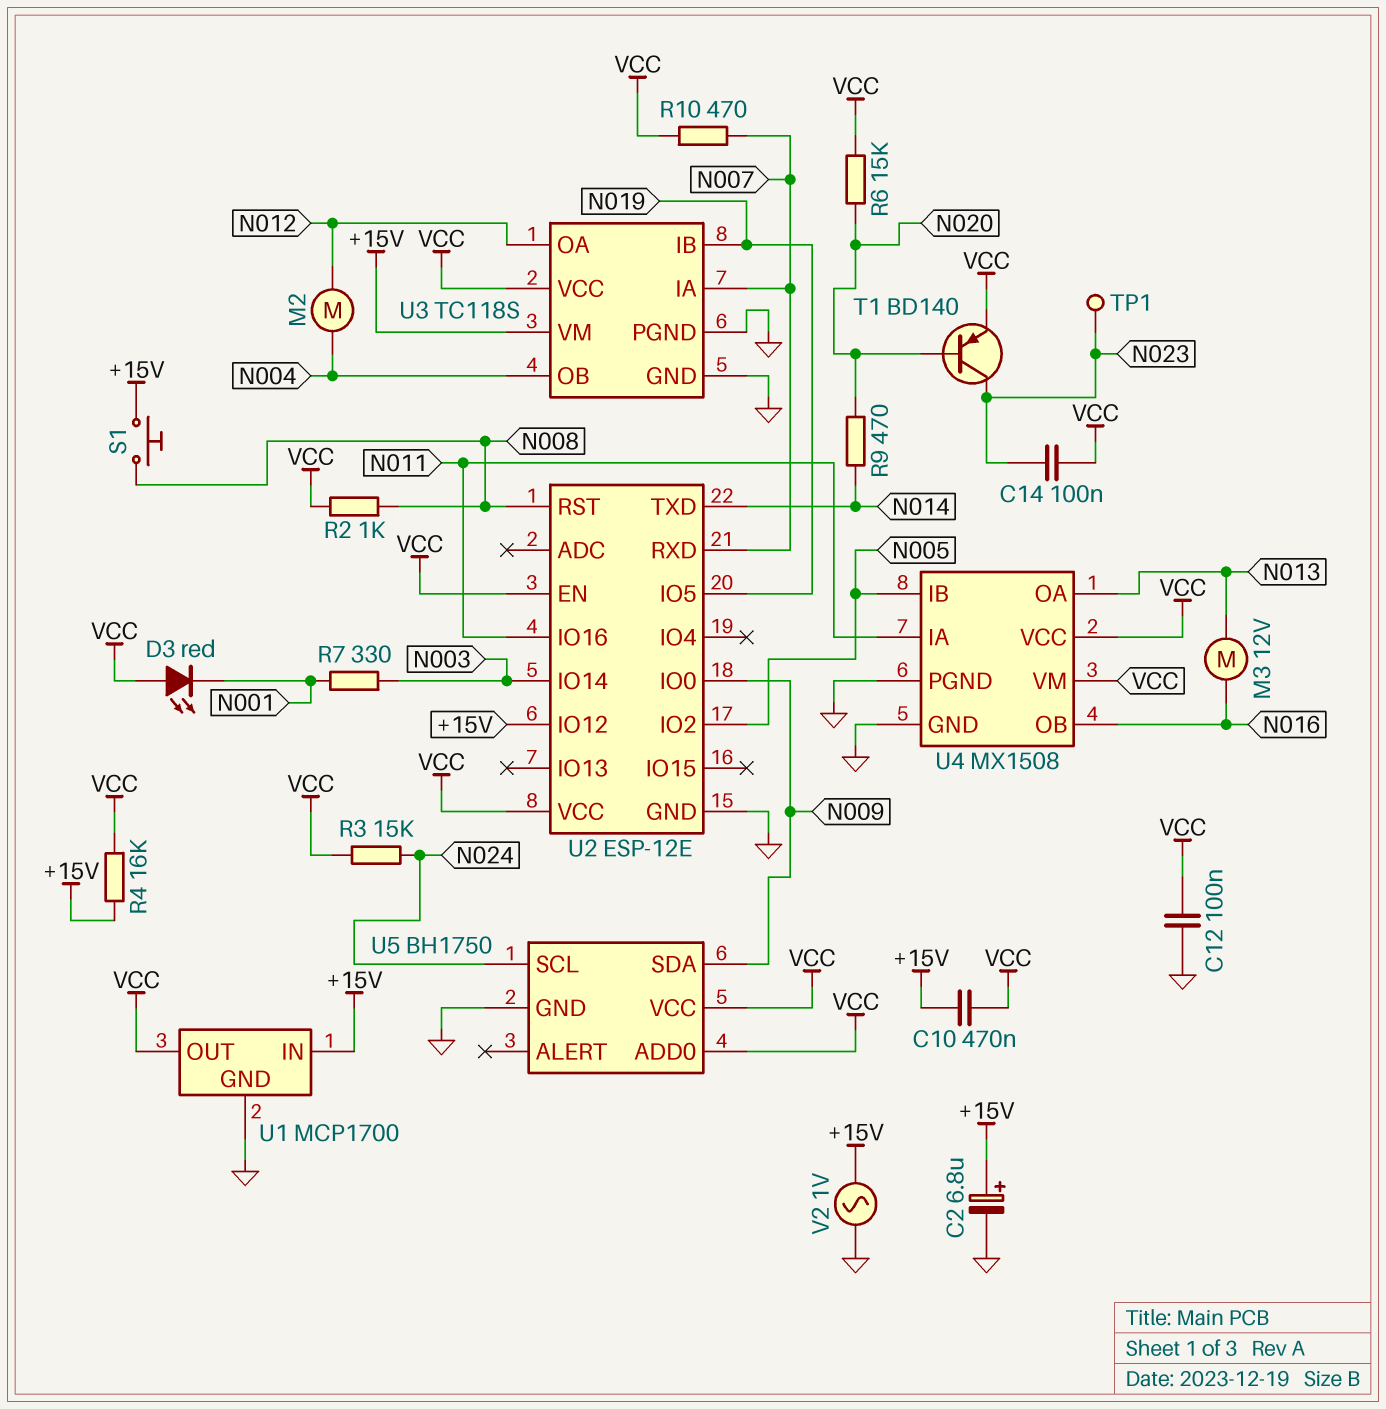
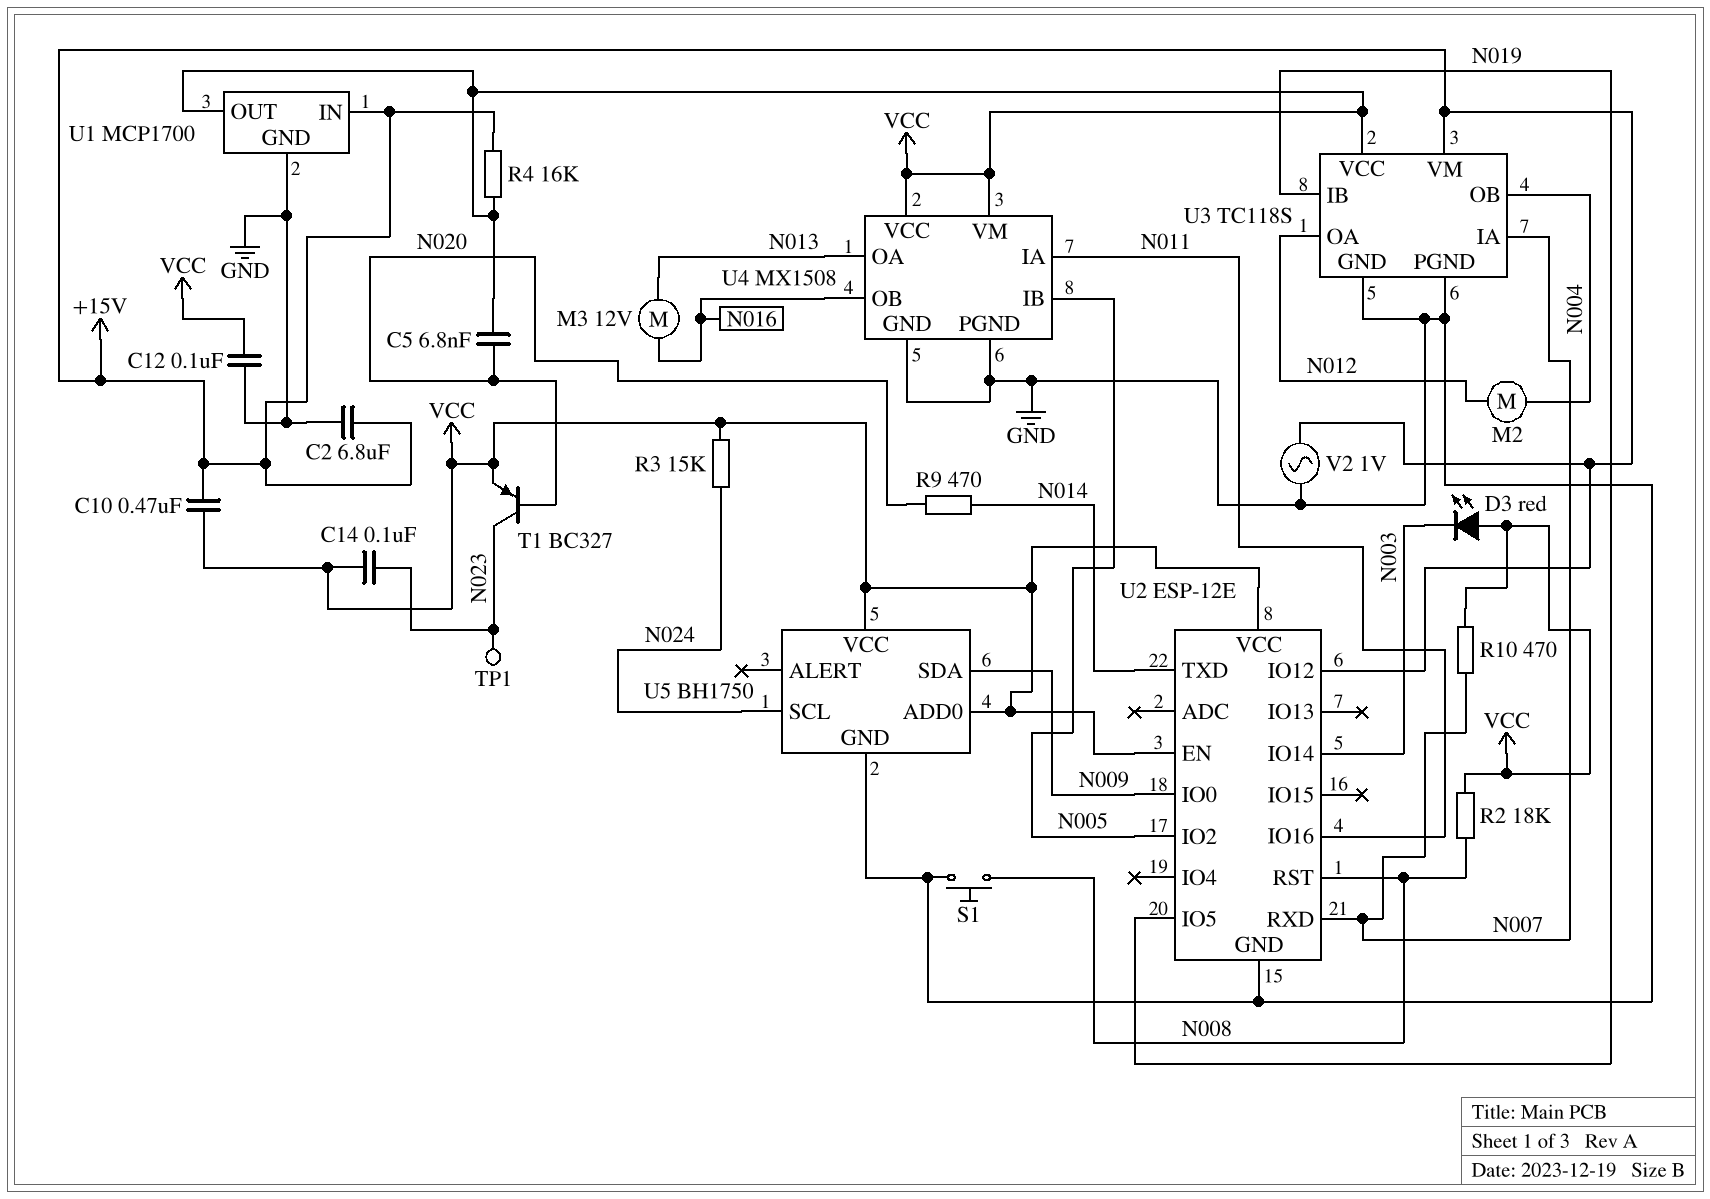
C2: 6.8uF (plus +15V, minus GND) -> 6.8uF (+15V, GND)
C5: none -> 6.8nF (N020, VCC)
D3: LED red (A VCC, K N001) -> LED red (A VCC, K N003)
R2: 1k (N008, VCC) -> 18k (N008, VCC)
R6: 15k (N020, VCC) -> none
R7: 330 (N001, N003) -> none
S1: button (+15V, N008) -> button (GND, N008)
T1: PNP BD140 (B N020, C N023, E VCC) -> PNP BC327 (B N020, C N023, E VCC)

